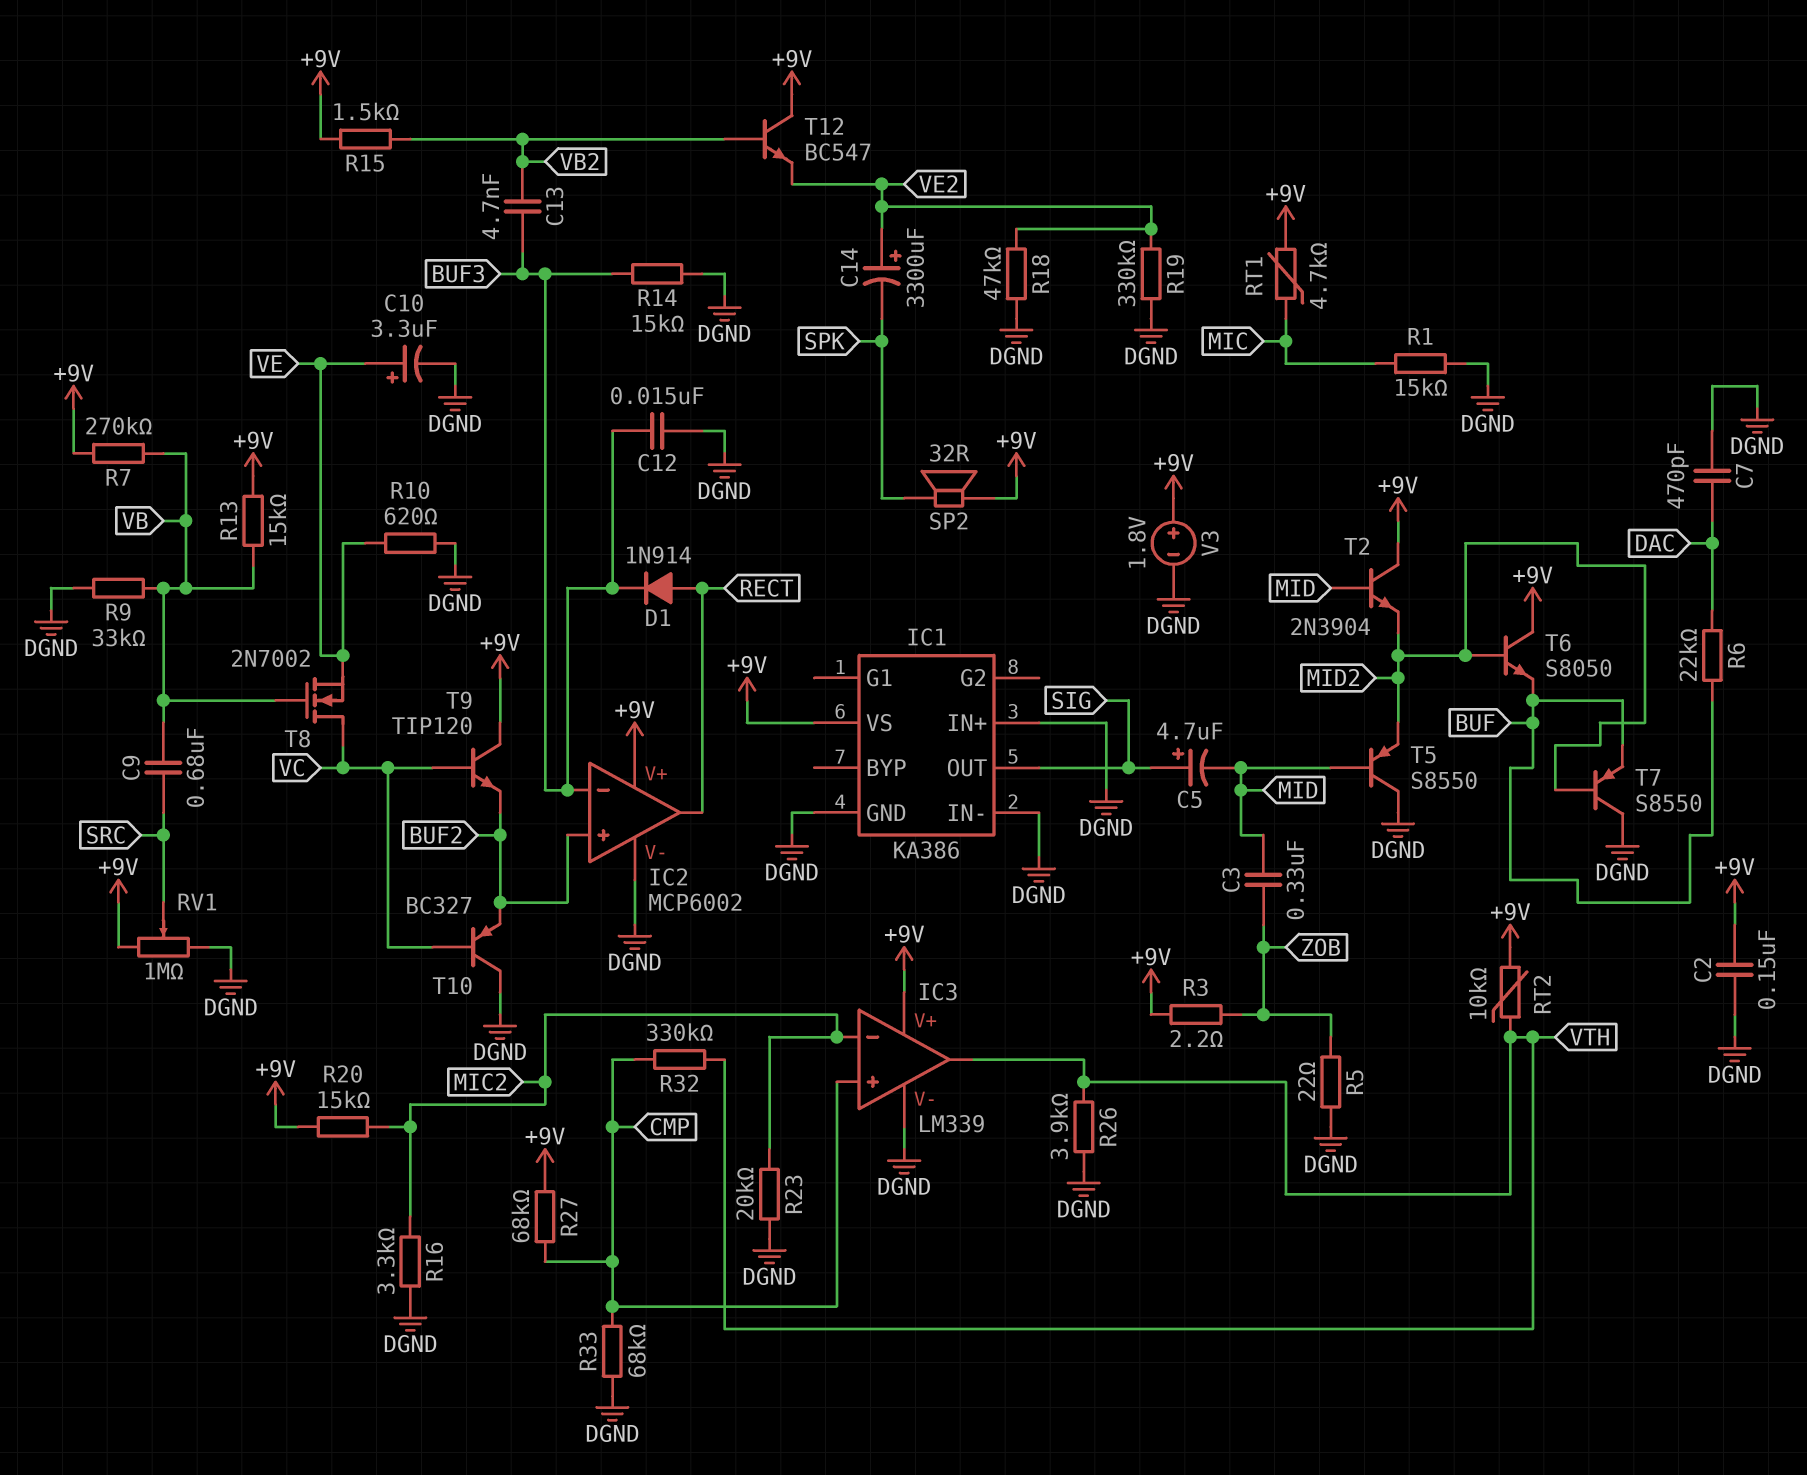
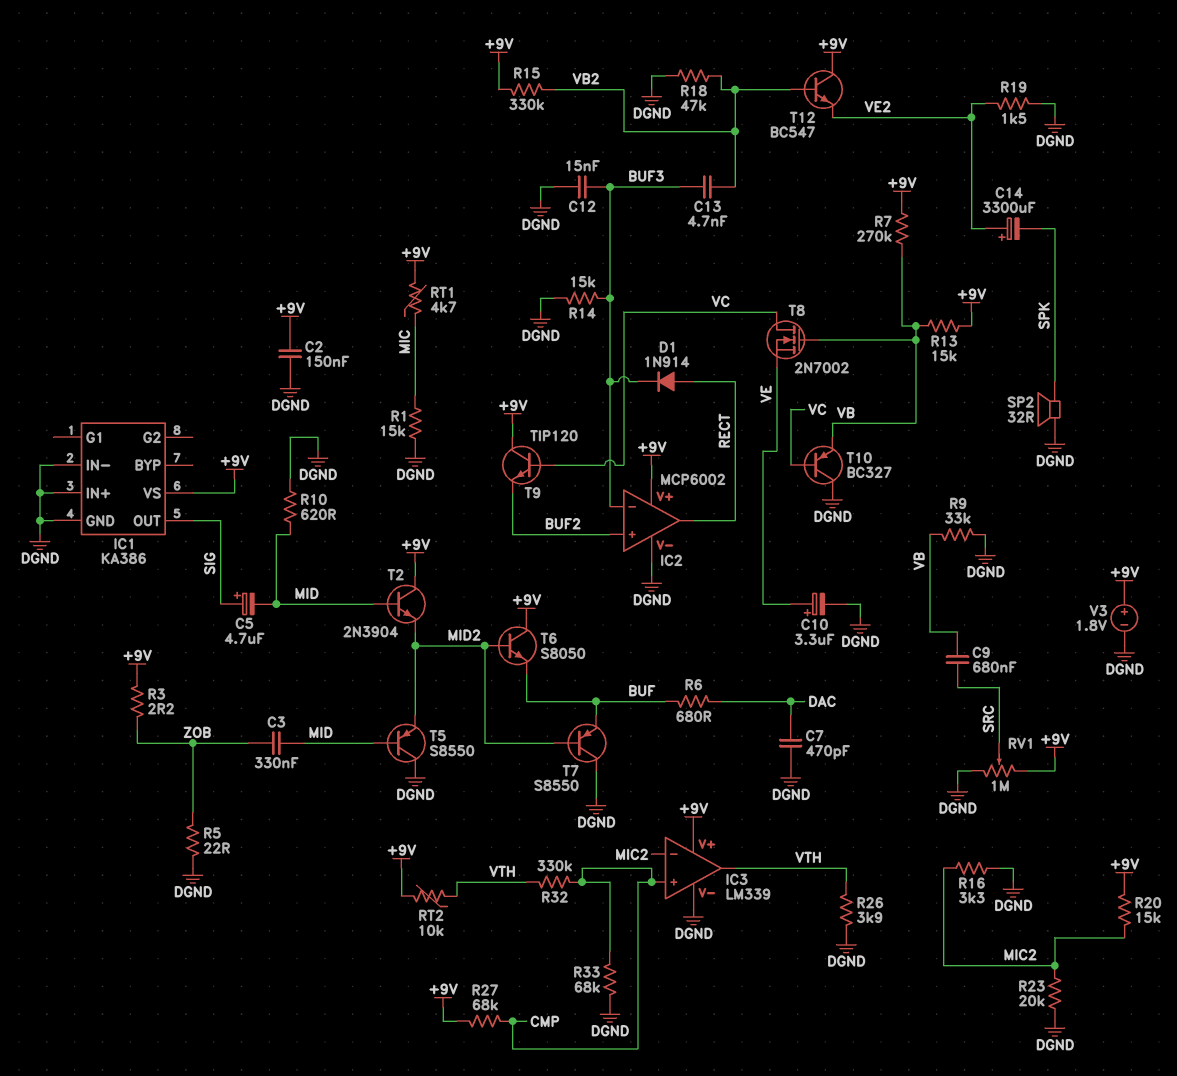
R6: 22k (BUF, DAC) -> 680 (BUF, DAC)
R10: 620 (DGND, VE) -> 620 (DGND, MID)
R15: 1.5k (+9V, VB2) -> 330k (+9V, VB2)
R18: 47k (DGND, VE2) -> 47k (DGND, VB2)
R19: 330k (DGND, VE2) -> 1.5k (DGND, VE2)
SP2: speaker 32R (+9V, SPK) -> speaker 32R (DGND, SPK)
T10: PNP BC327 (B VC, C DGND, E BUF2) -> PNP BC327 (B VC, C DGND, E VB)

